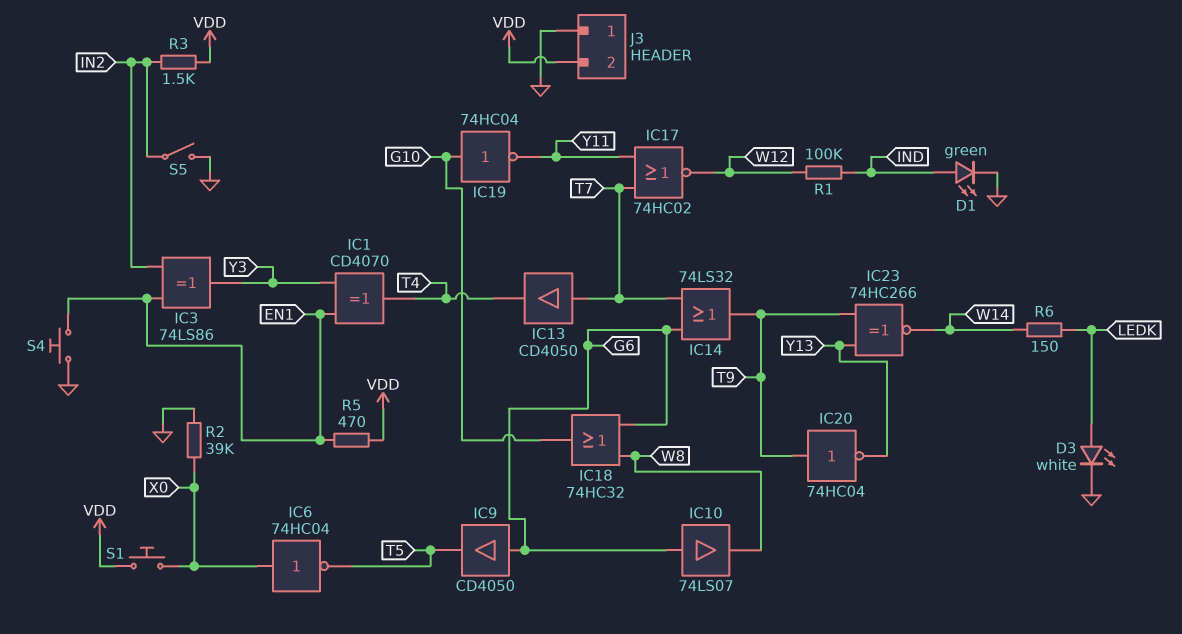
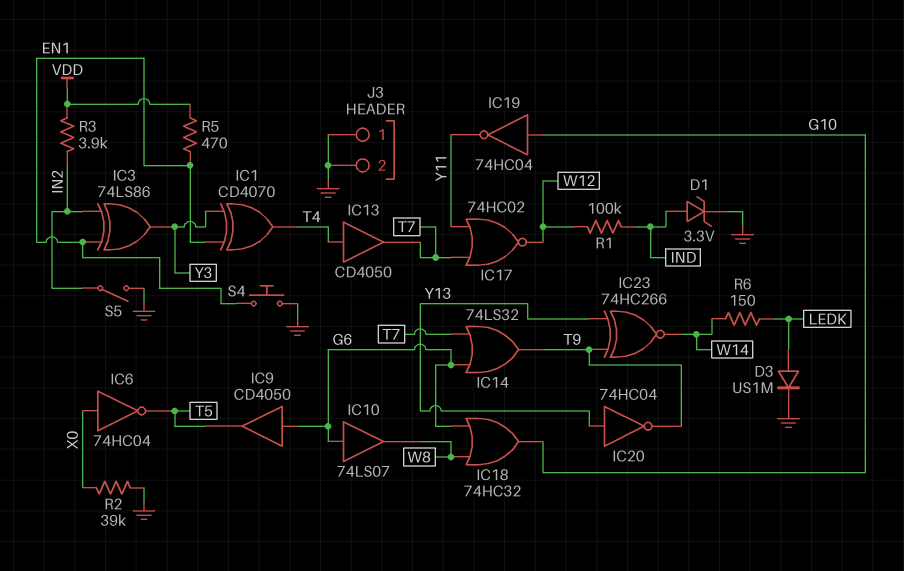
D1: LED green (A IND, K GND) -> zener 3.3V (A IND, K GND)
D3: LED white (A LEDK, K GND) -> diode US1M (A LEDK, K GND)
IC13: buffer CD4050 (in T7, out T4) -> buffer CD4050 (in T4, out T7)
IC20: NOT 74HC04 (in T9, out Y13) -> NOT 74HC04 (in Y13, out T9)
J3 pin 2: VDD -> GND
R3: 1.5k (IN2, VDD) -> 3.9k (IN2, VDD)
S1: button (VDD, X0) -> none

